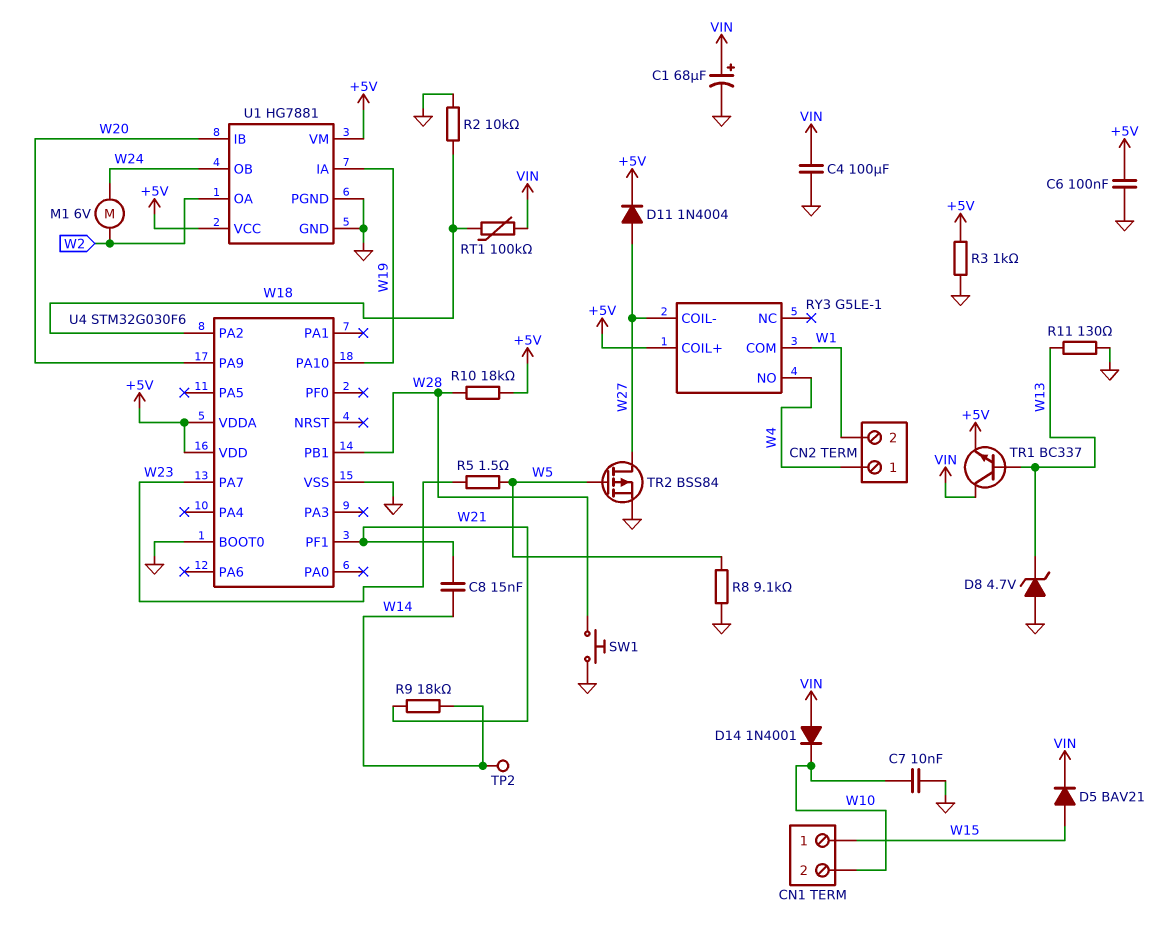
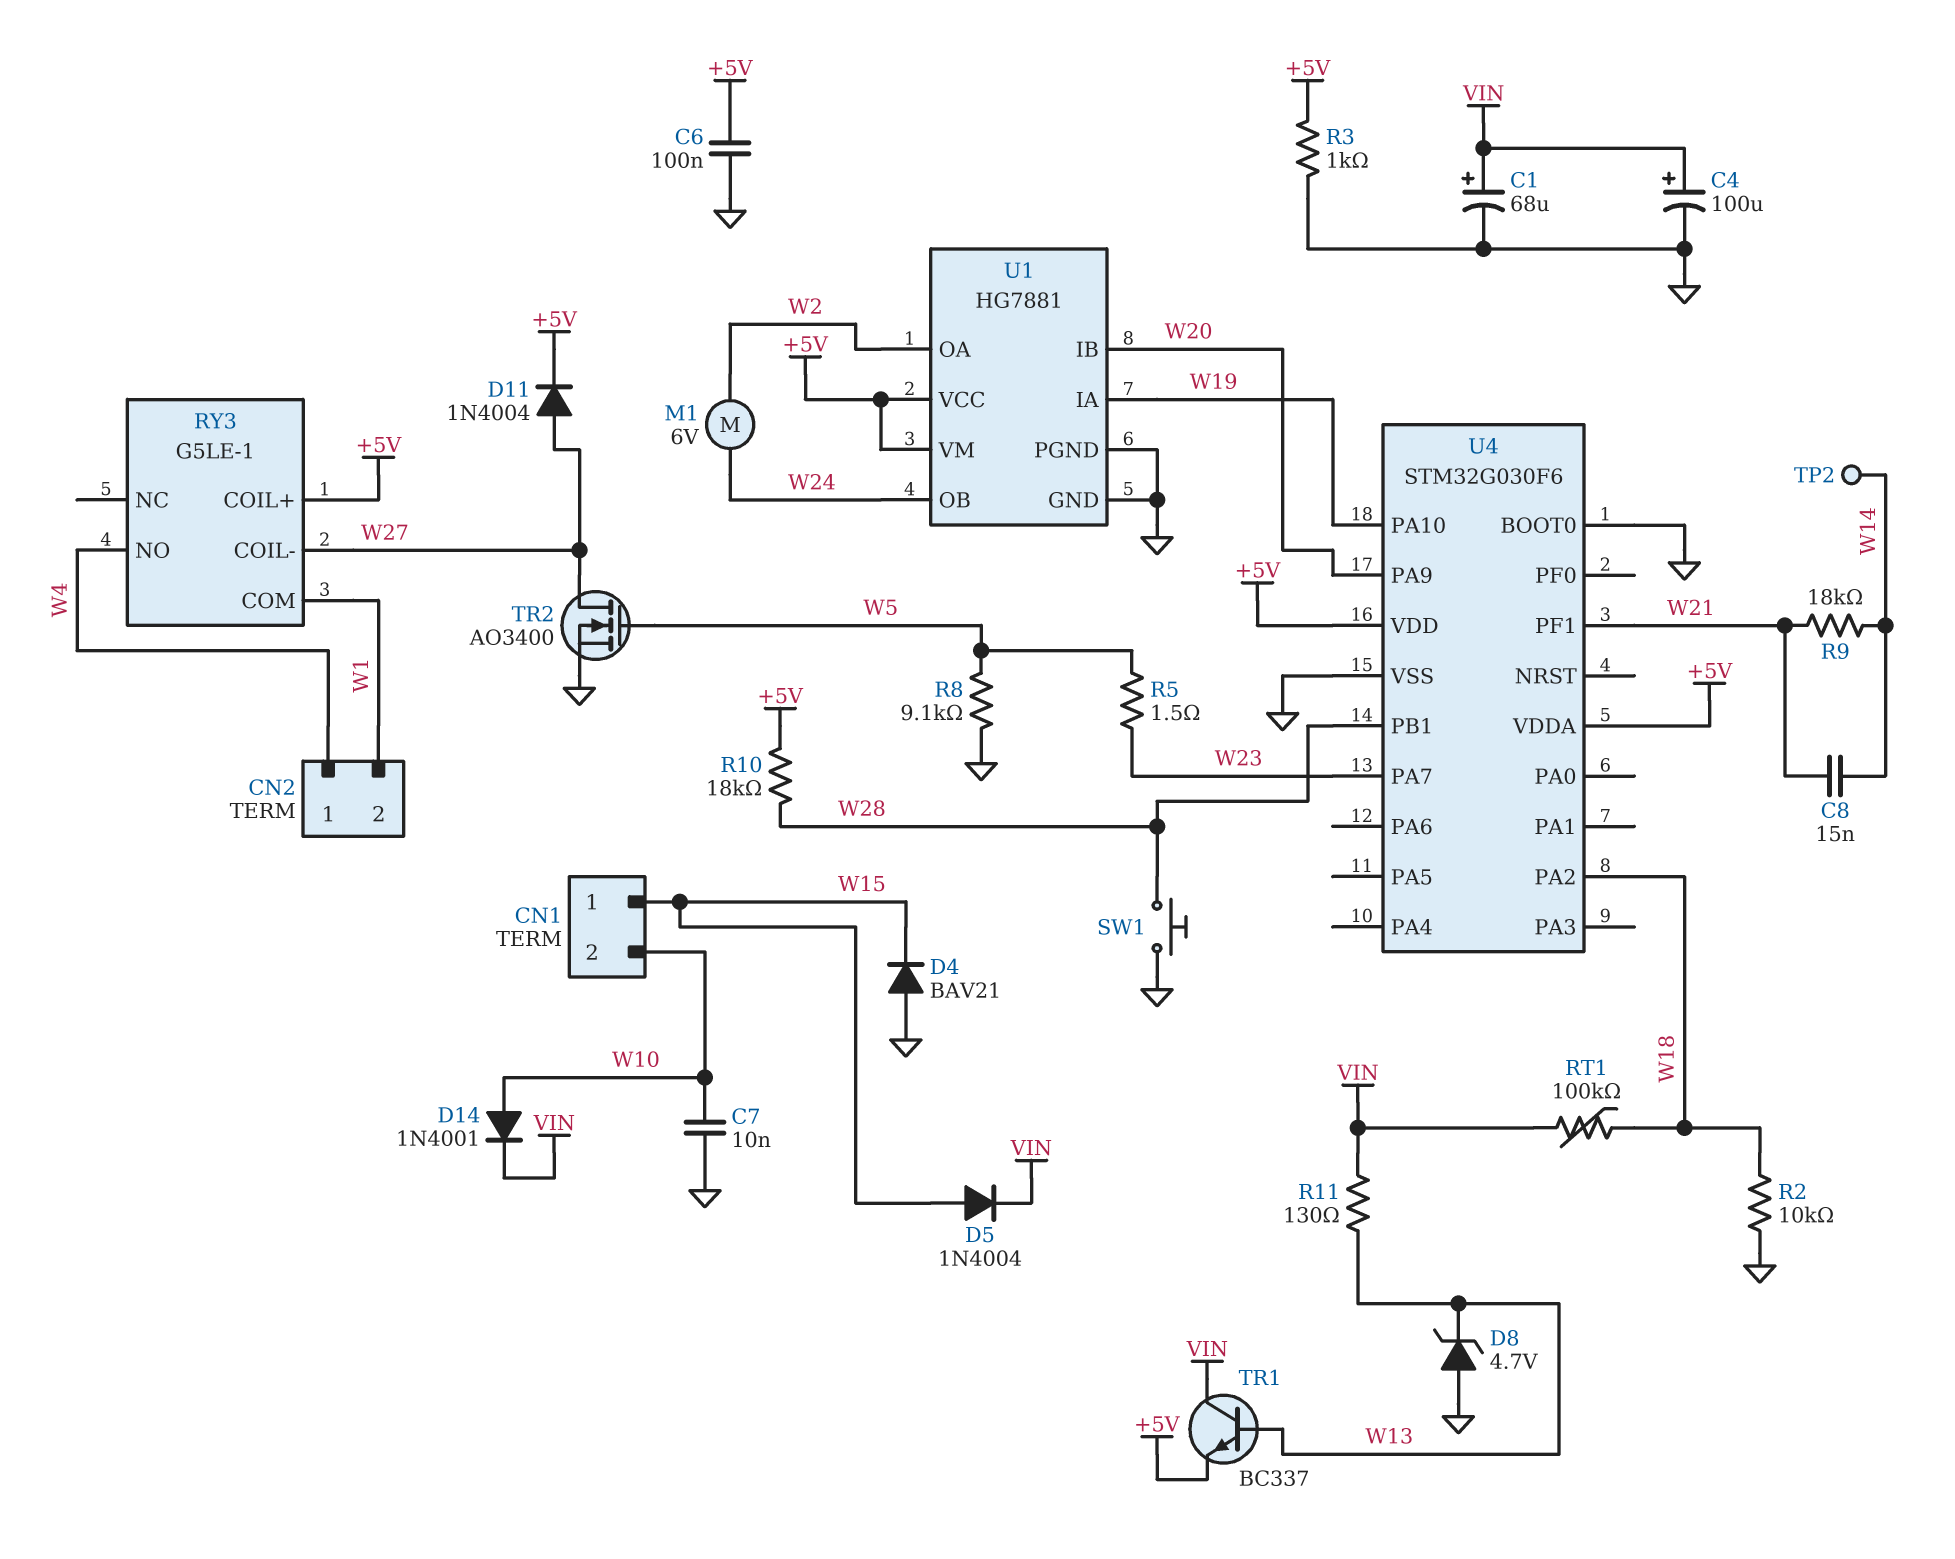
C4: 100uF (GND, VIN) -> 100uF (plus VIN, minus GND)
D4: none -> diode BAV21 (A GND, K W15)
D5: diode BAV21 (A W15, K VIN) -> diode 1N4004 (A W15, K VIN)
D14: diode 1N4001 (A VIN, K W10) -> diode 1N4001 (A W10, K VIN)
R11: 130 (GND, W13) -> 130 (VIN, W13)
TR2: PMOS BSS84 (G W5, D W27, S GND) -> NMOS AO3400 (G W5, D W27, S GND)

